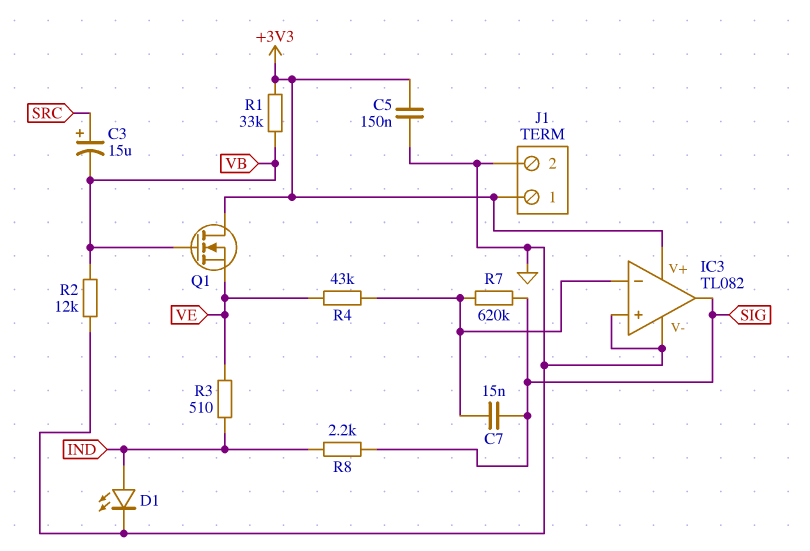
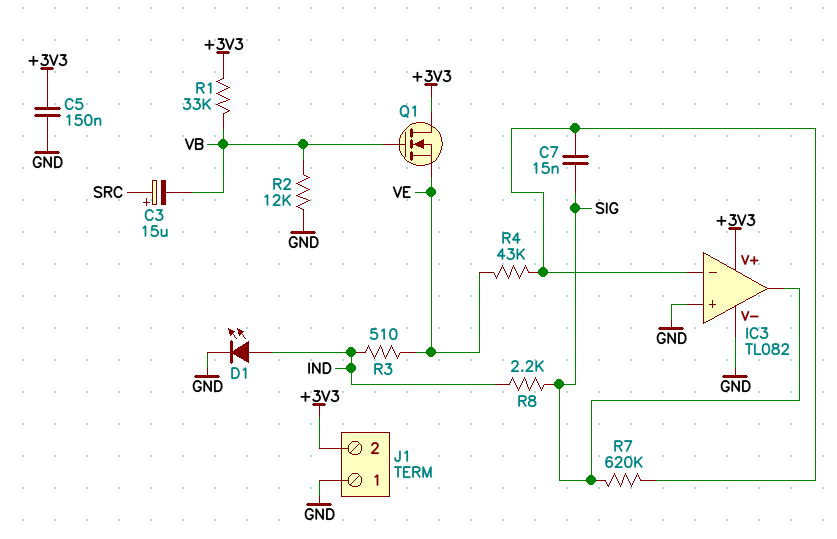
J1 pin 1: +3V3 -> GND
J1 pin 2: GND -> +3V3

